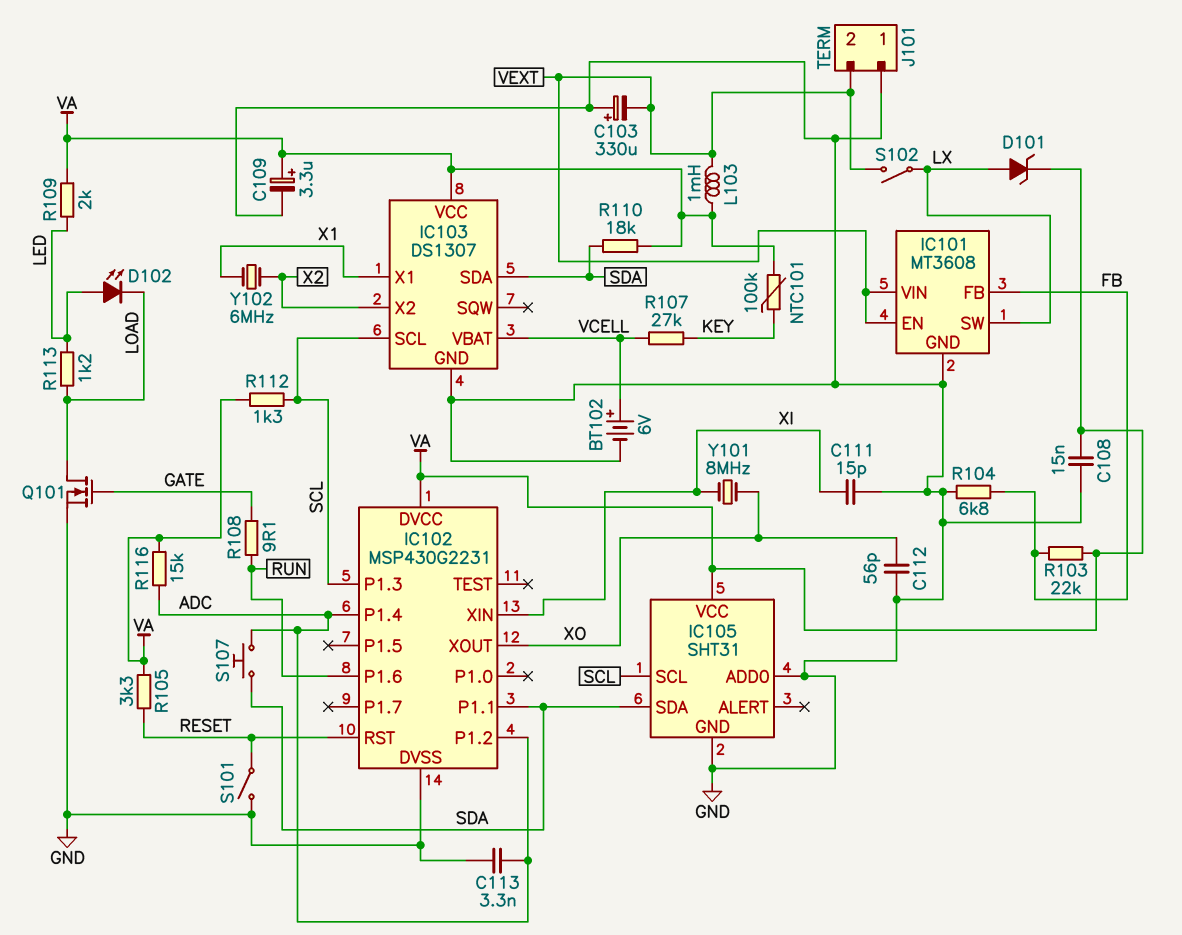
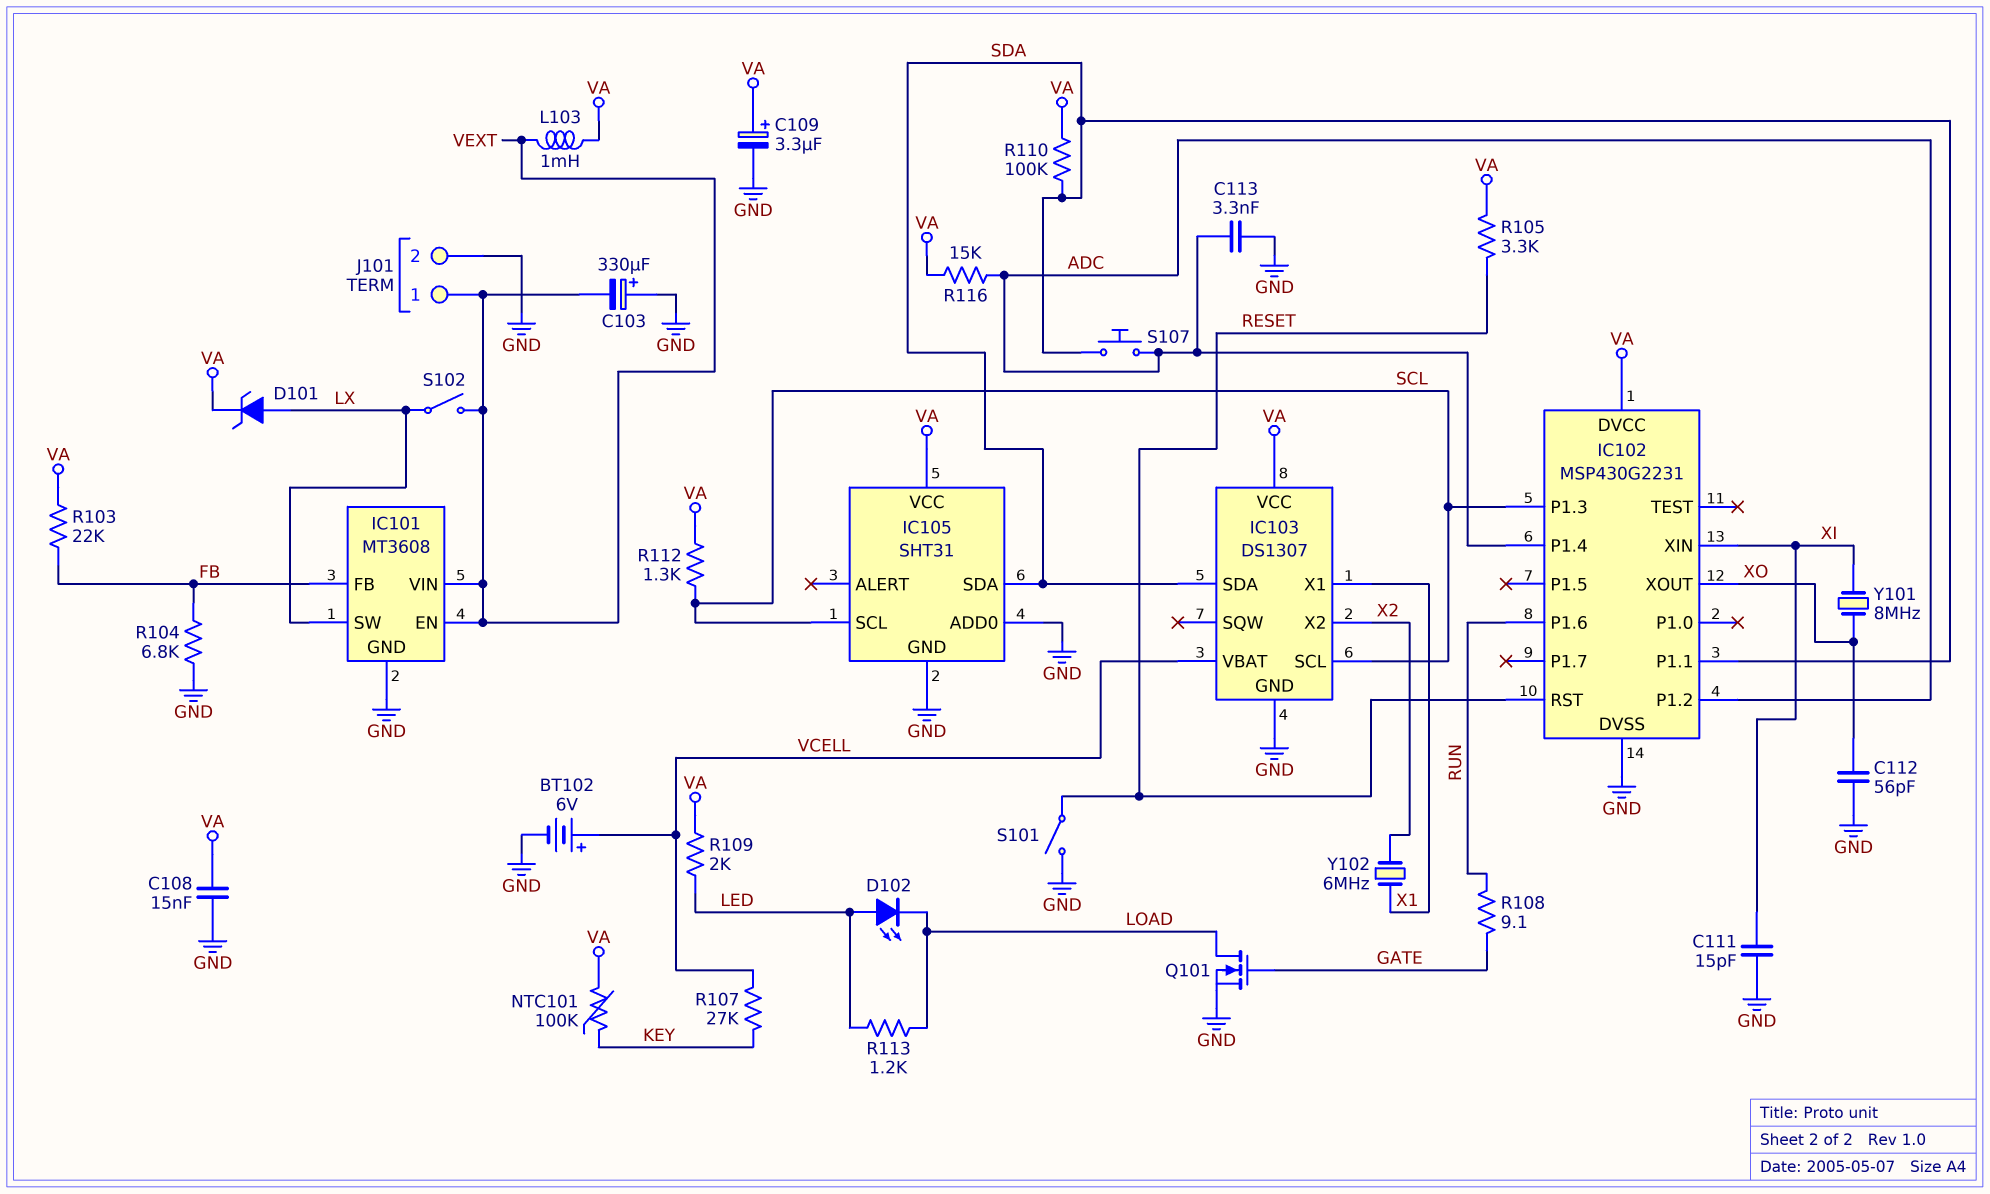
J101 pin 1: GND -> VEXT
J101 pin 2: VEXT -> GND
R110: 18k (SDA, VA) -> 100k (SDA, VA)

